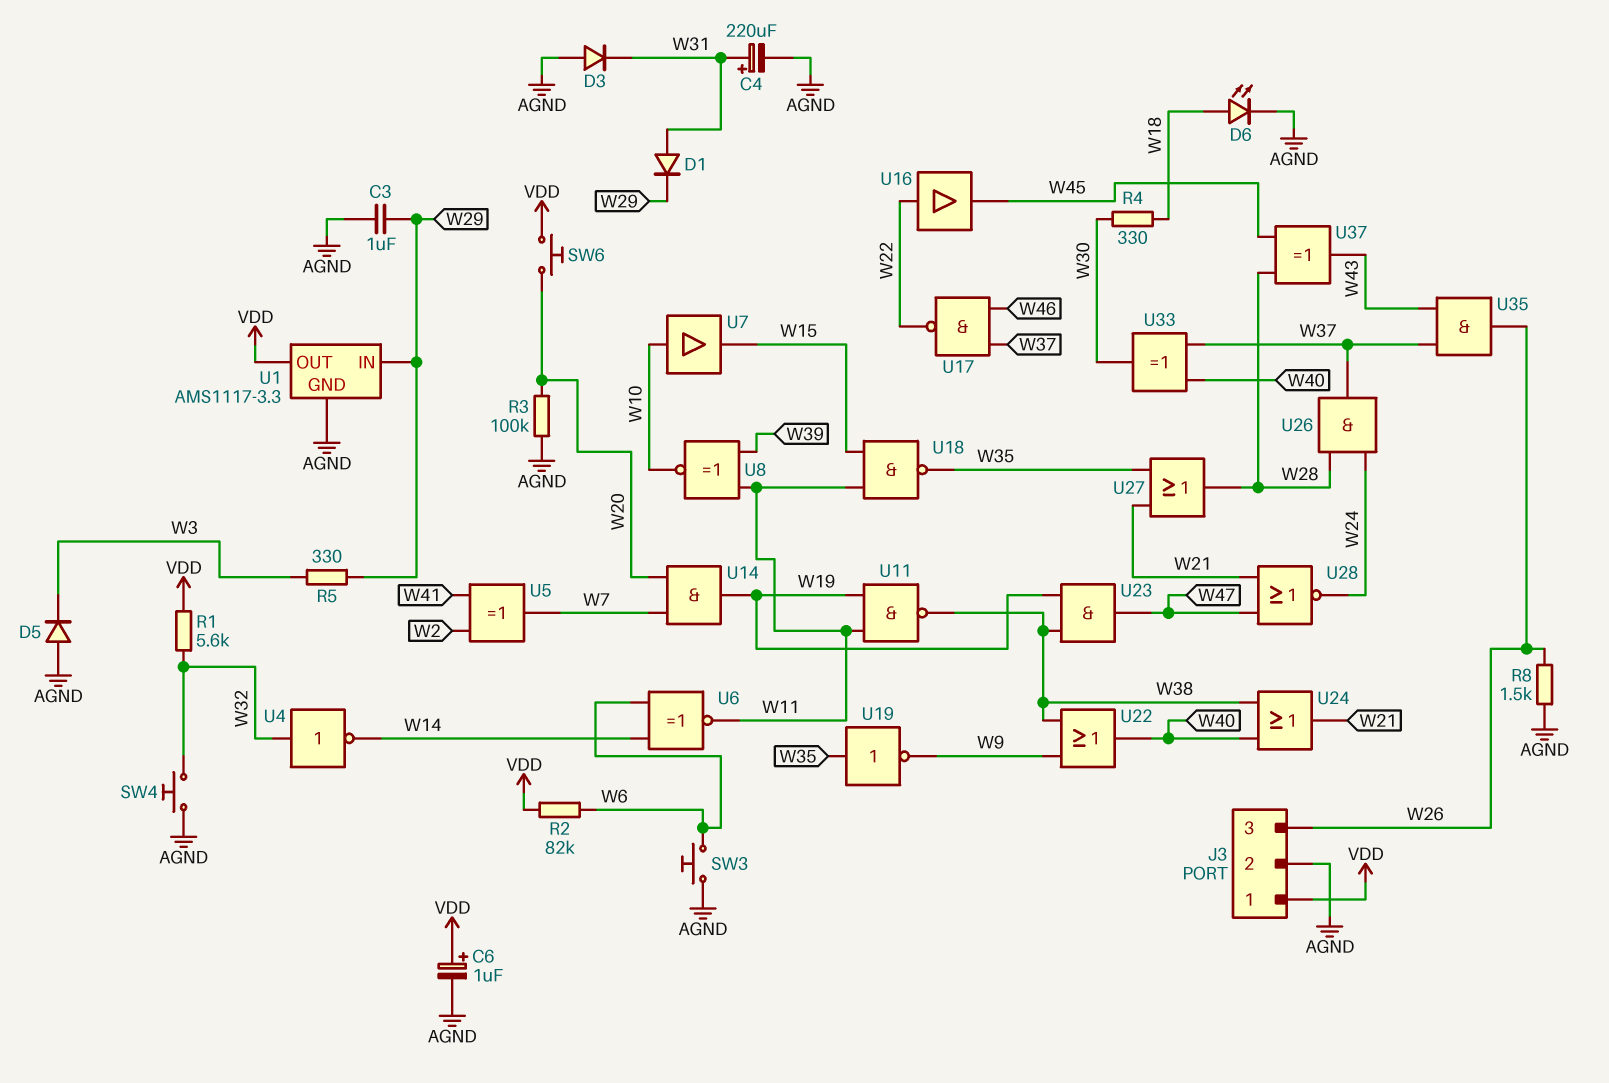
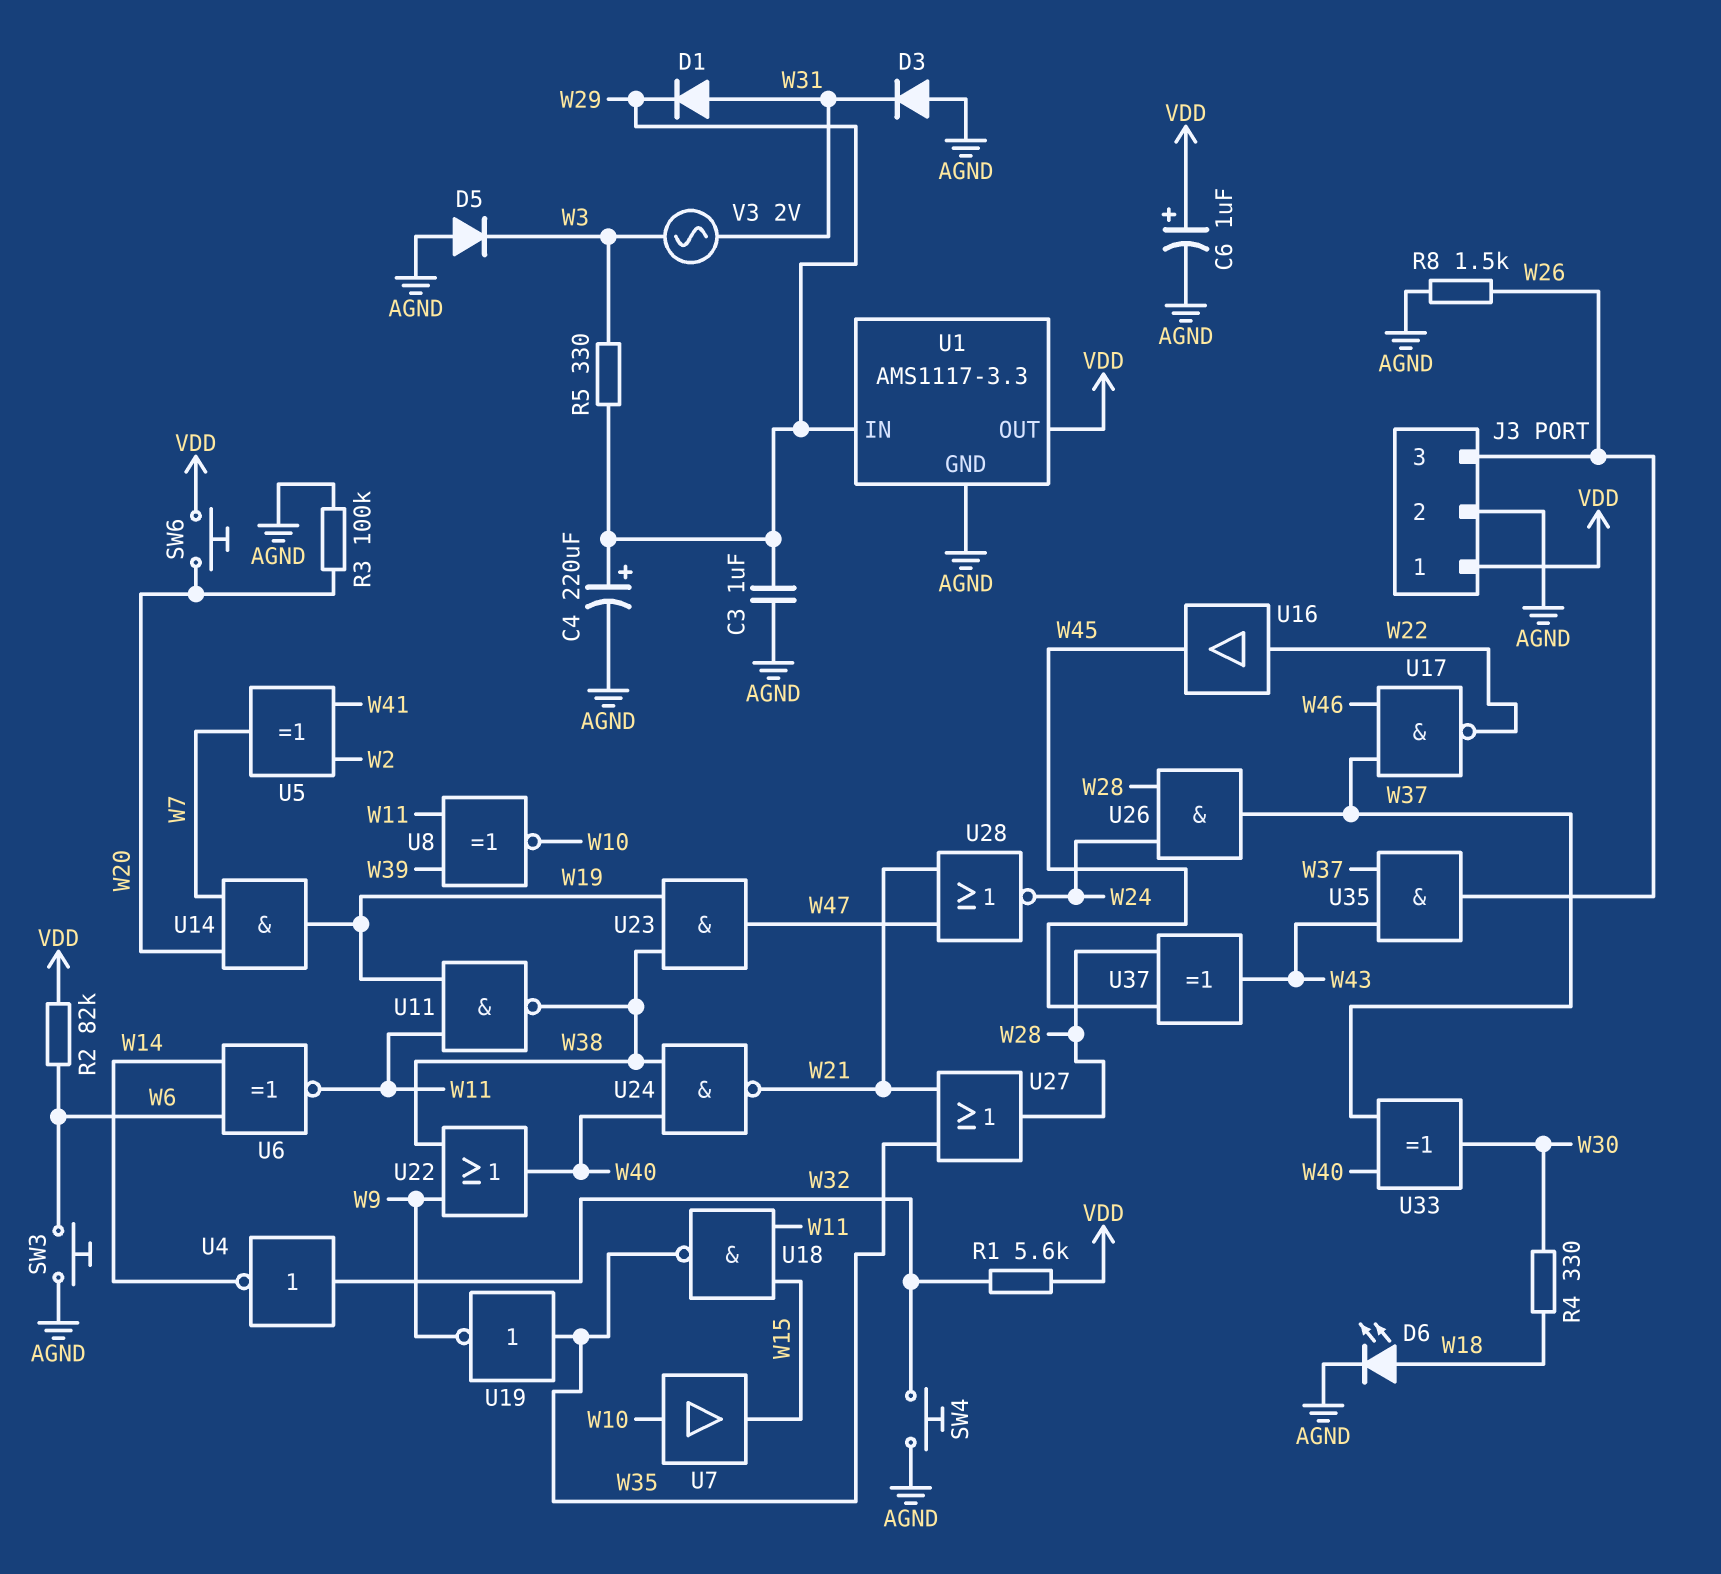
C4: 220uF (plus W31, minus AGND) -> 220uF (plus W29, minus AGND)
U24: OR (in W38, in W40, out W21) -> NAND (in W38, in W40, out W21)
V3: none -> AC 2V (W3, W31)

